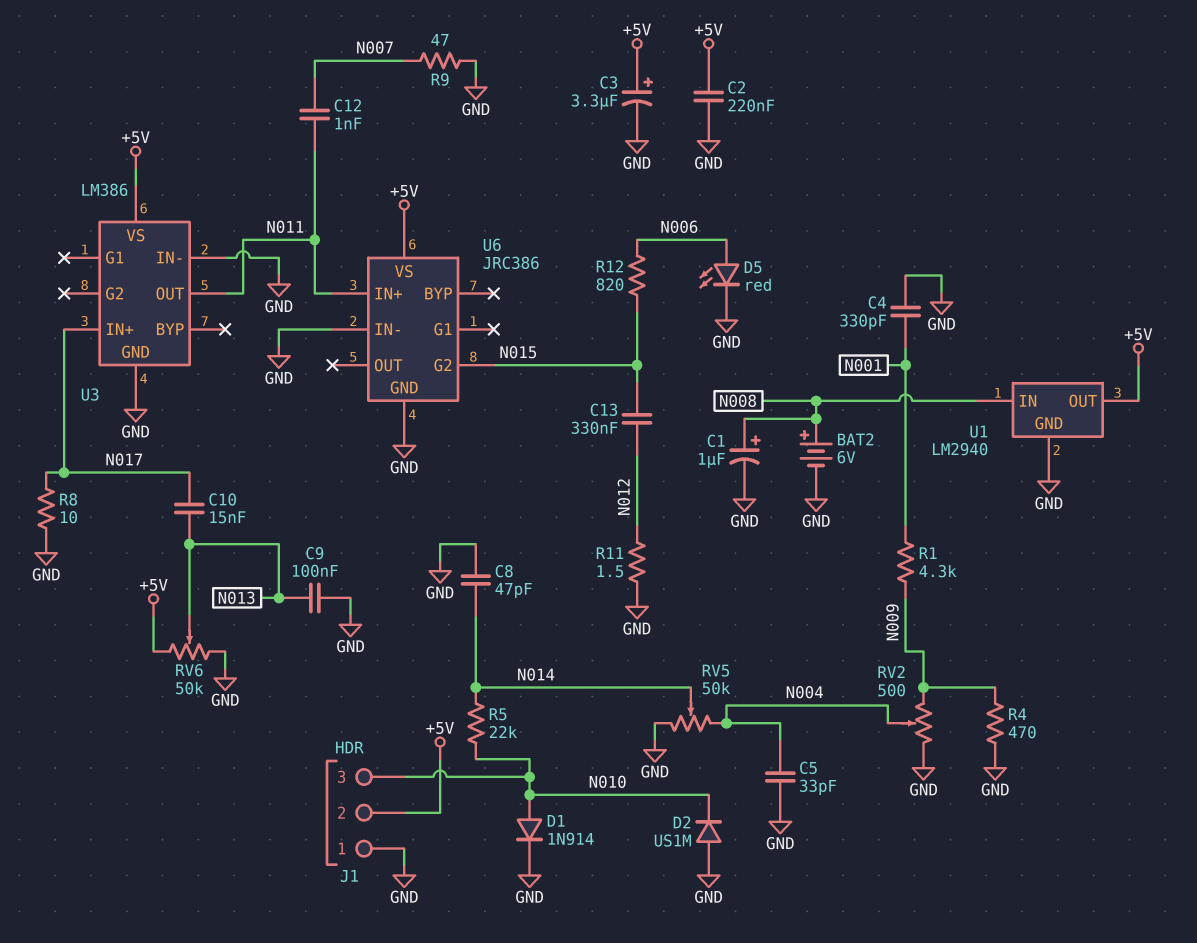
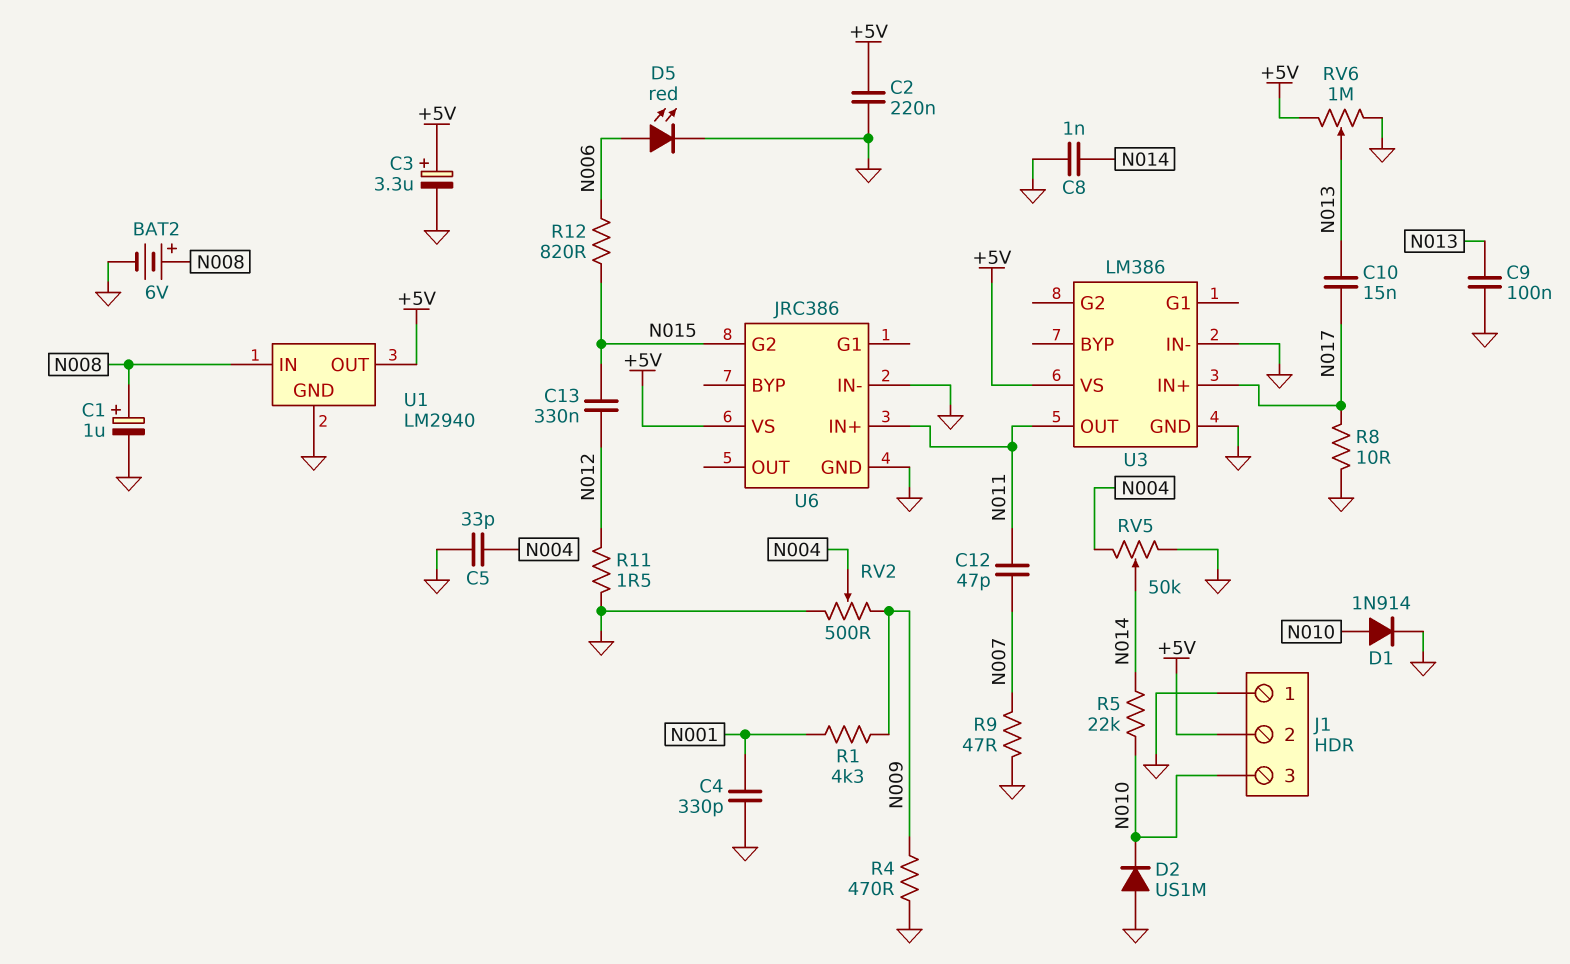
C8: 47pF (GND, N014) -> 1nF (GND, N014)
C12: 1nF (N007, N011) -> 47pF (N007, N011)
RV6: 50k (+5V, GND, wiper N013) -> 1M (+5V, GND, wiper N013)

